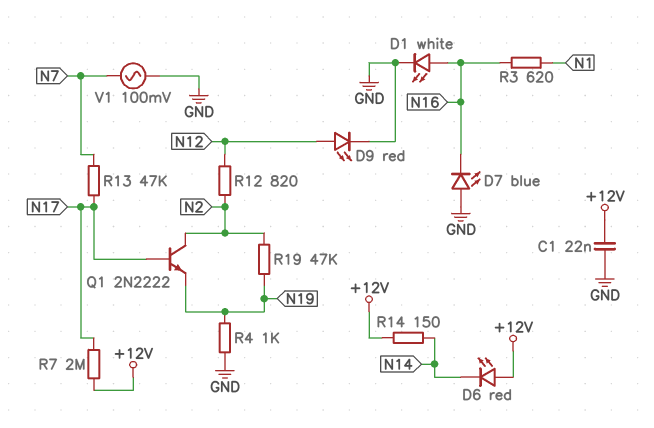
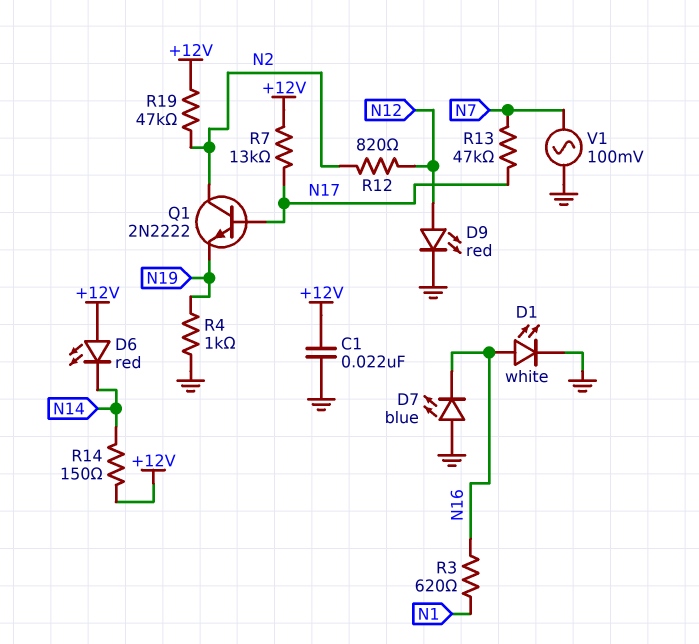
R7: 2M (+12V, N17) -> 13k (+12V, N17)
R19: 47k (N2, N19) -> 47k (+12V, N2)

